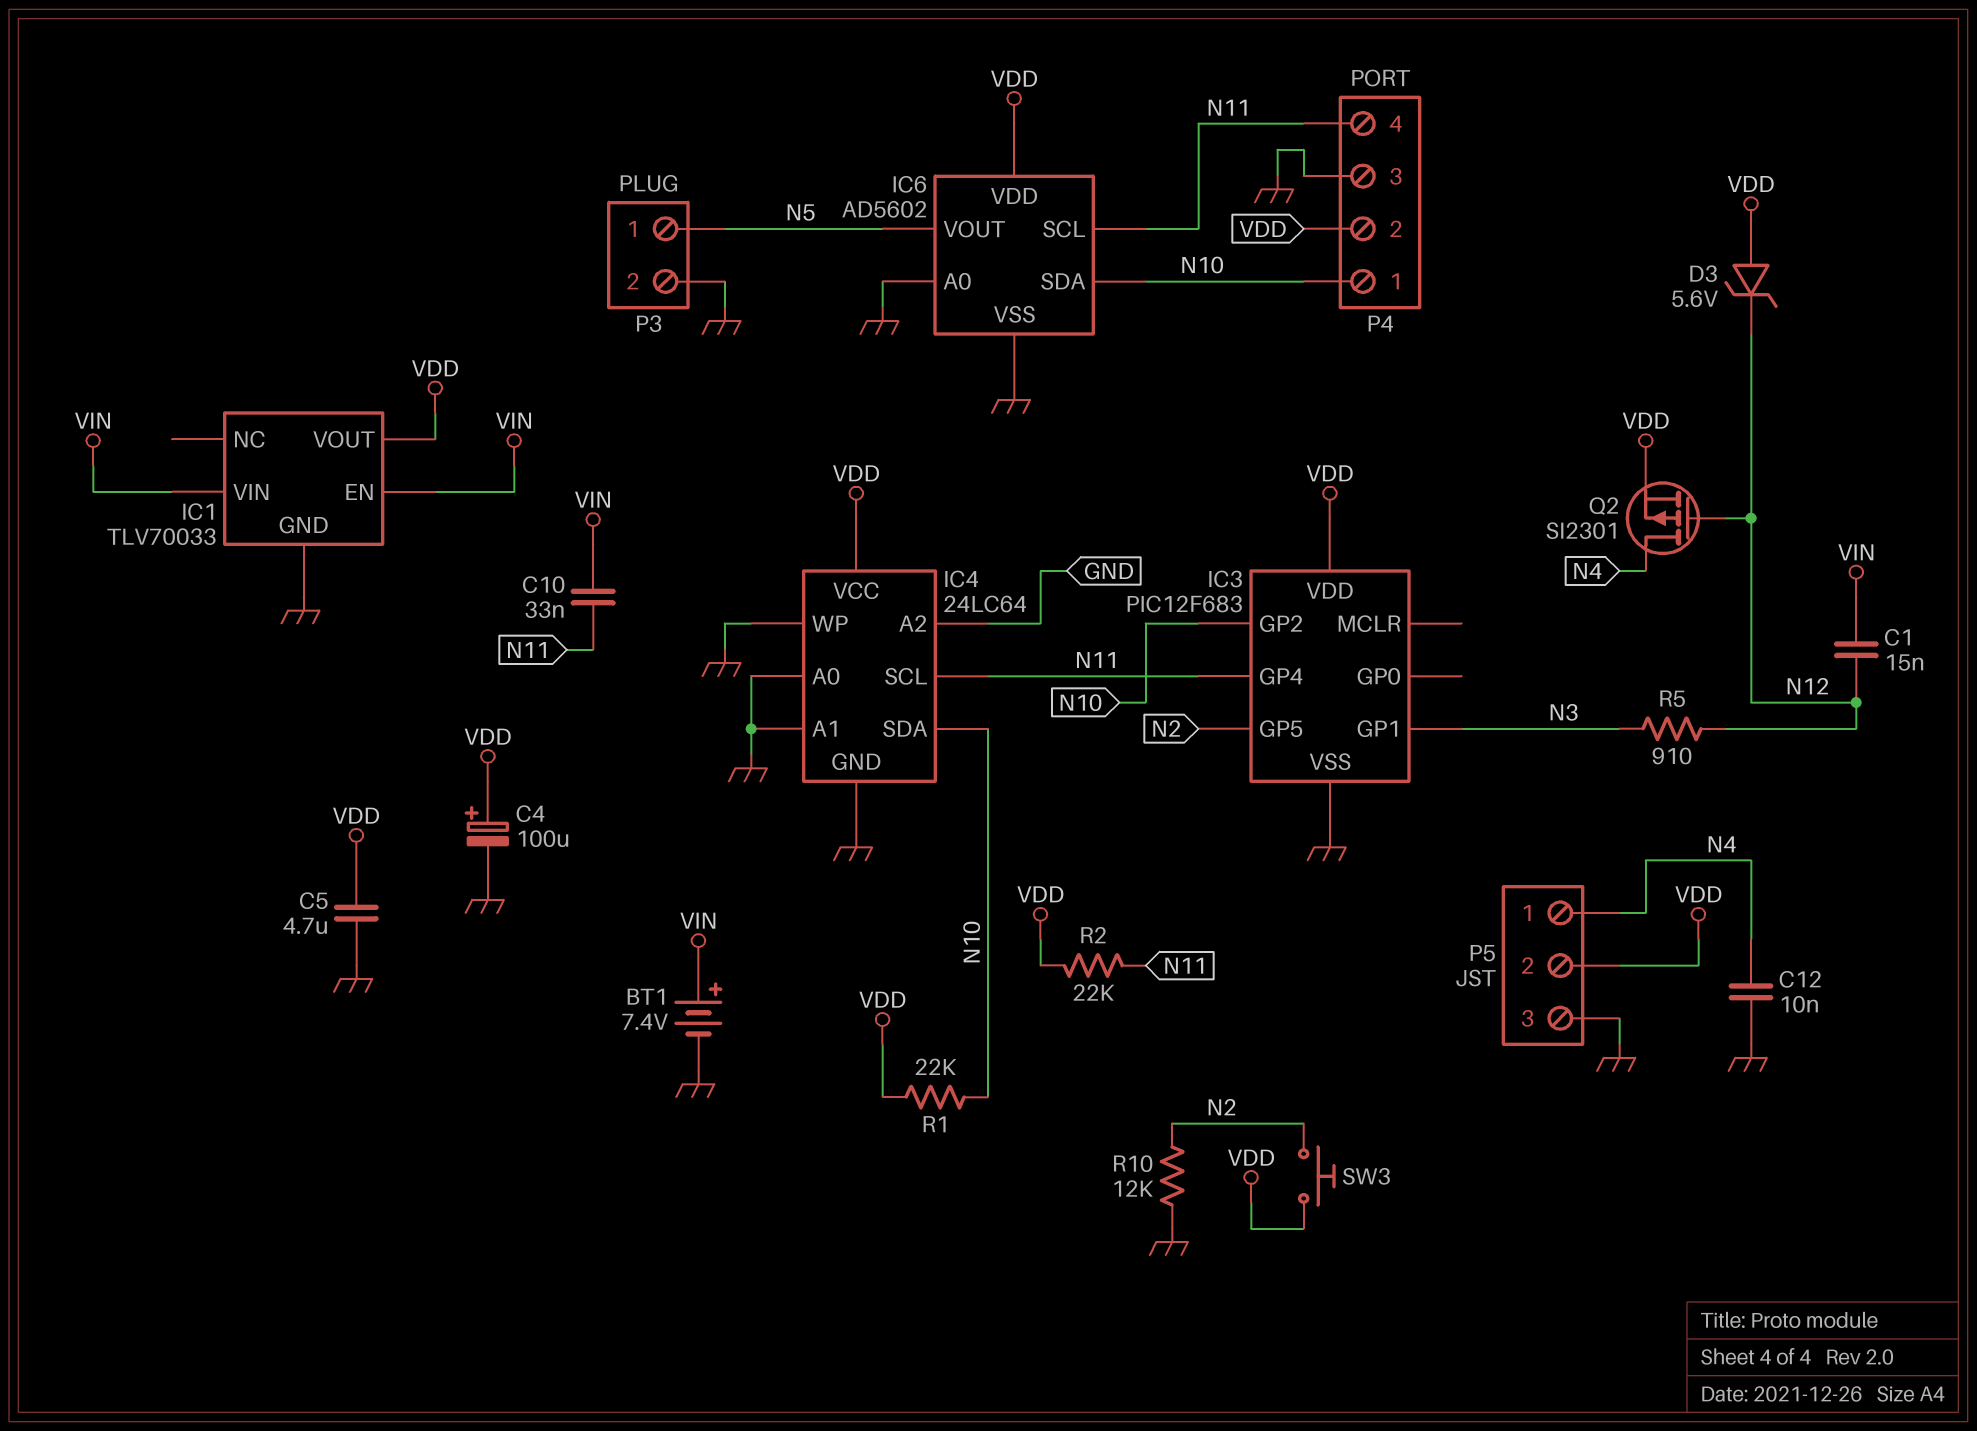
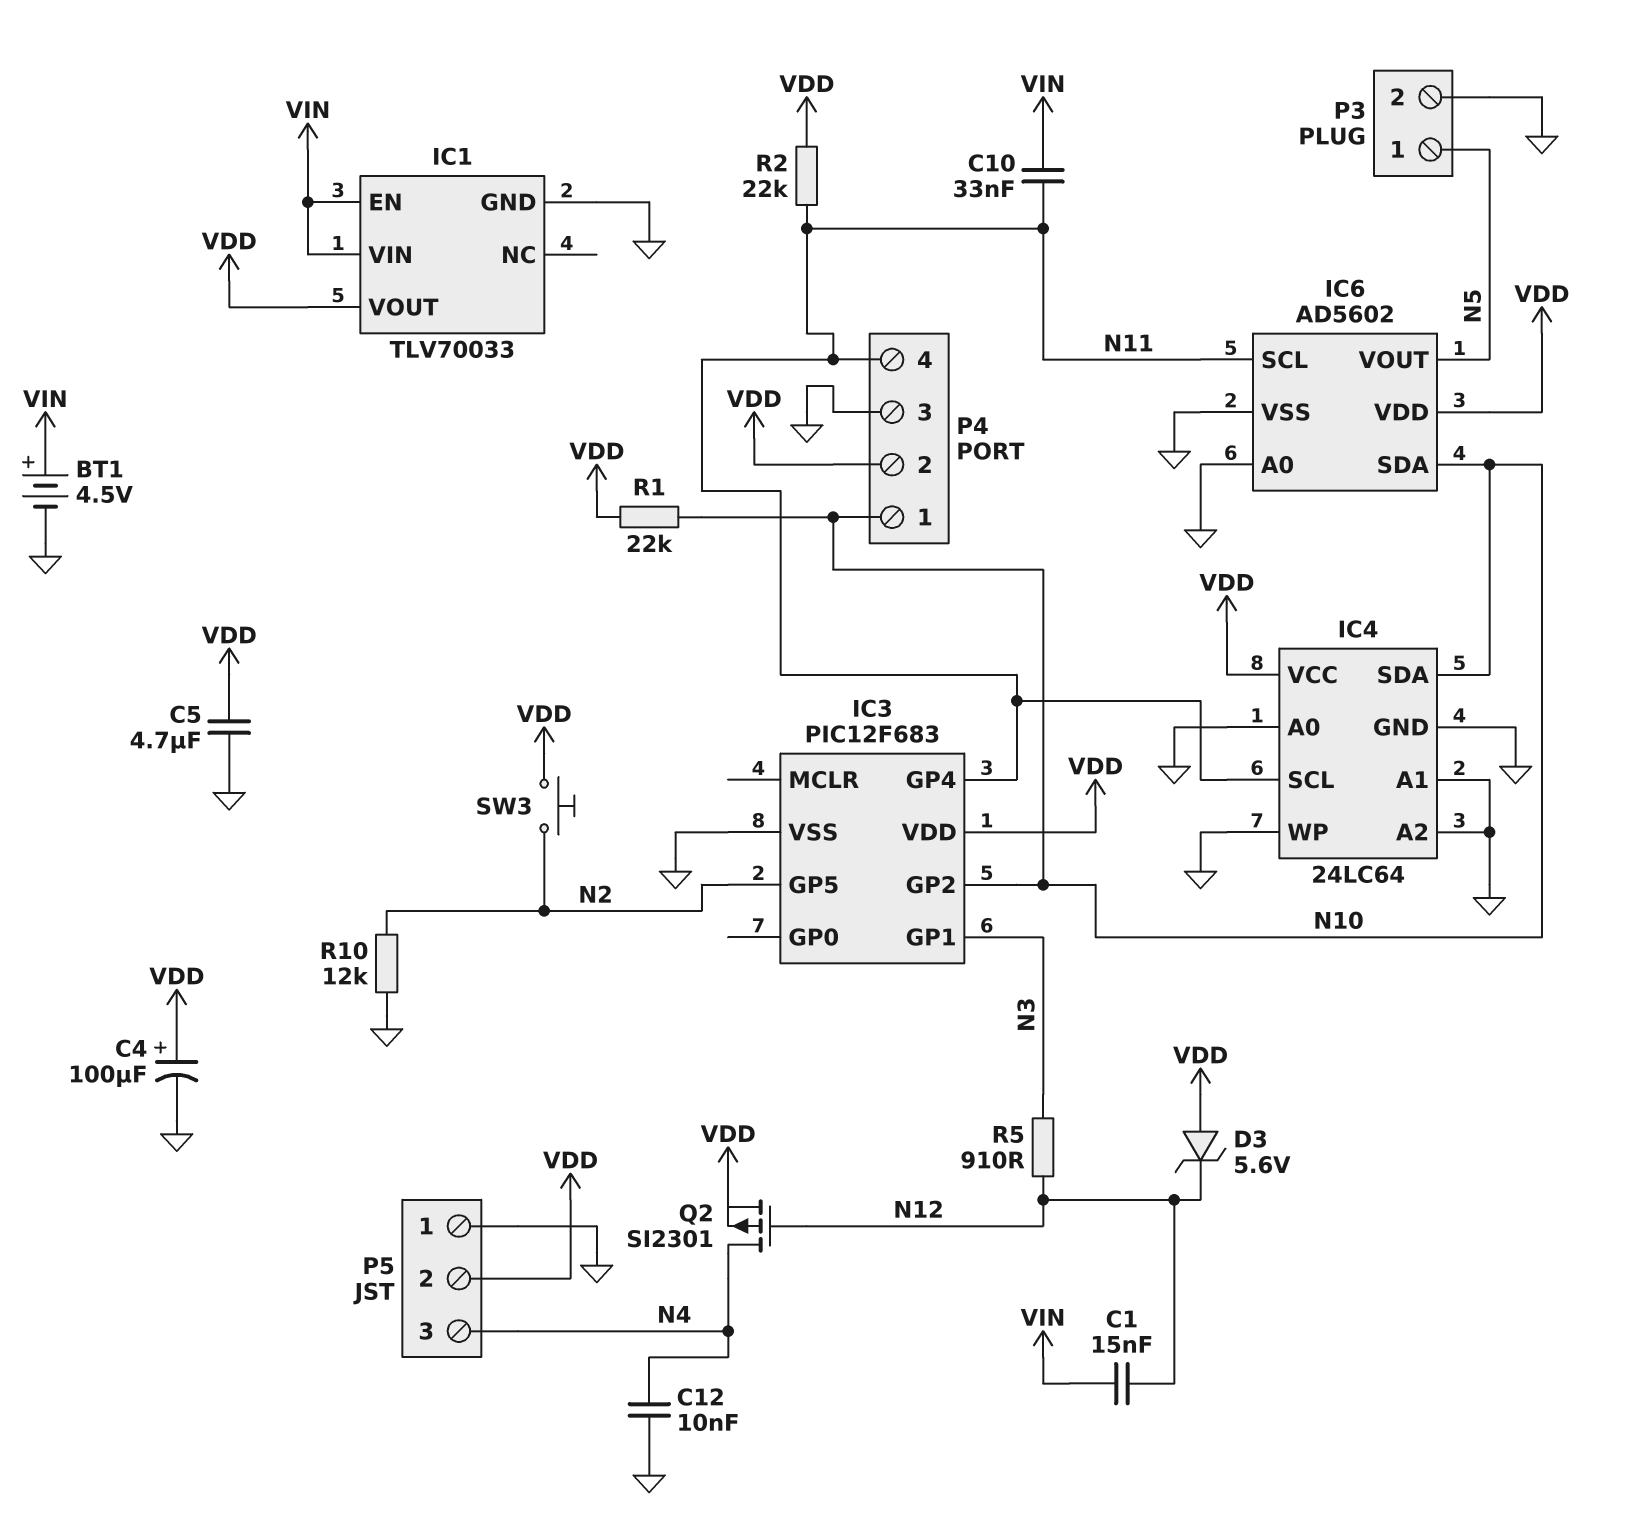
BT1: 7.4V (plus VIN, minus GND) -> 4.5V (plus VIN, minus GND)
P5 pin 1: N4 -> GND
P5 pin 3: GND -> N4

